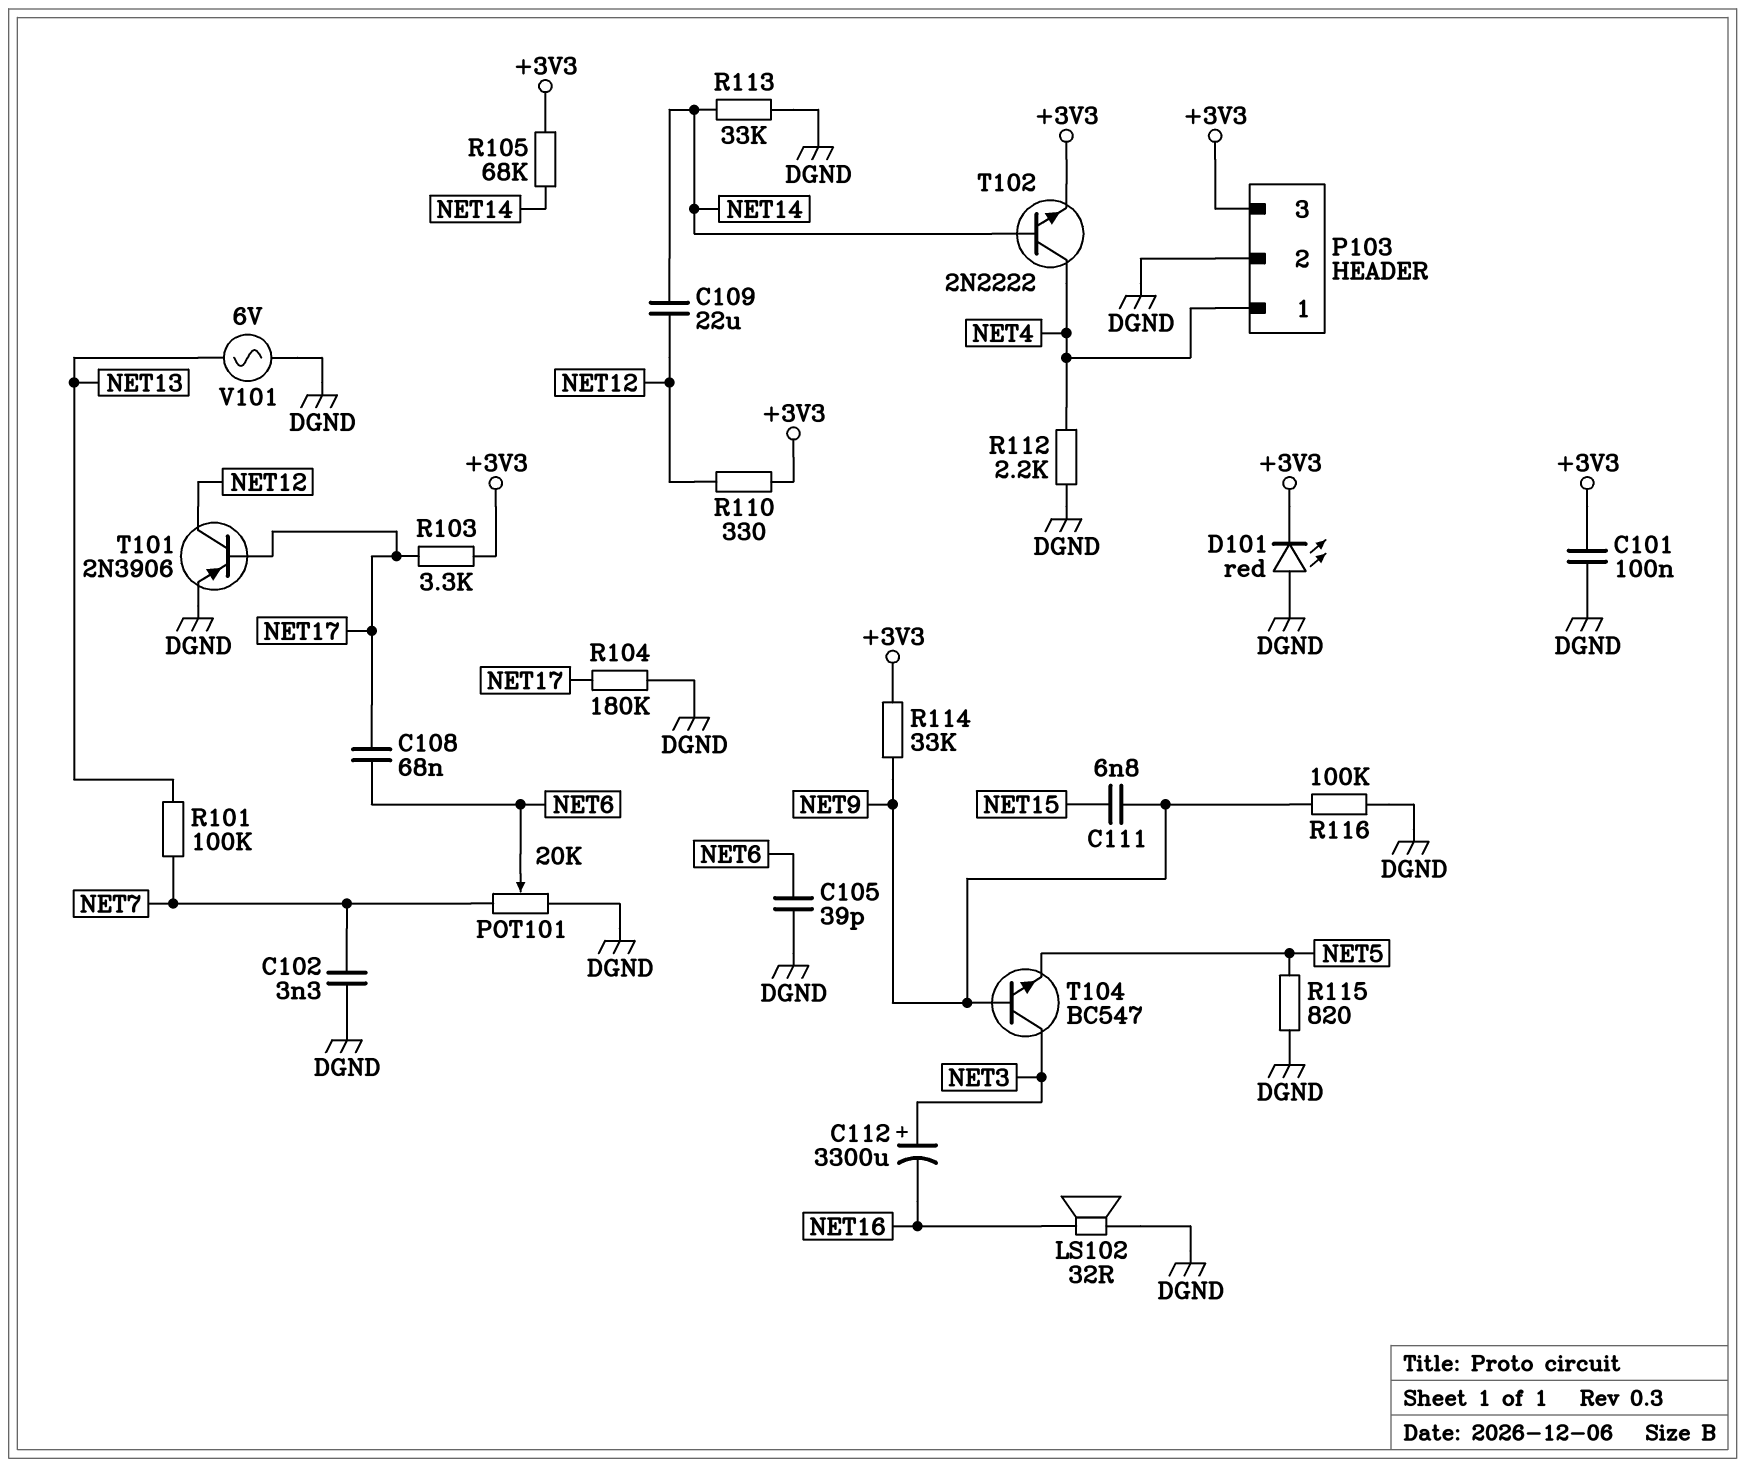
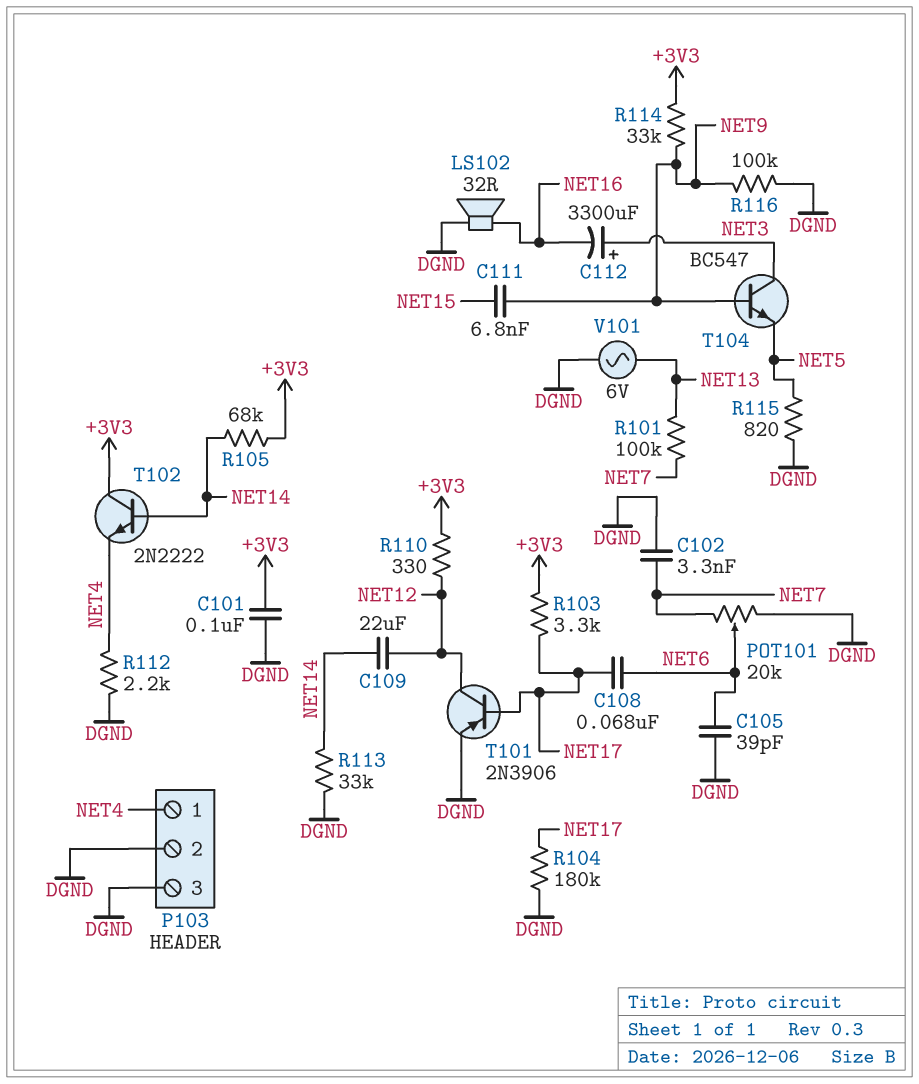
D101: LED red (A DGND, K +3V3) -> none
P103 pin 3: +3V3 -> DGND
T102: NPN 2N2222 (B NET14, C NET4, E +3V3) -> NPN 2N2222 (B NET14, C +3V3, E NET4)

